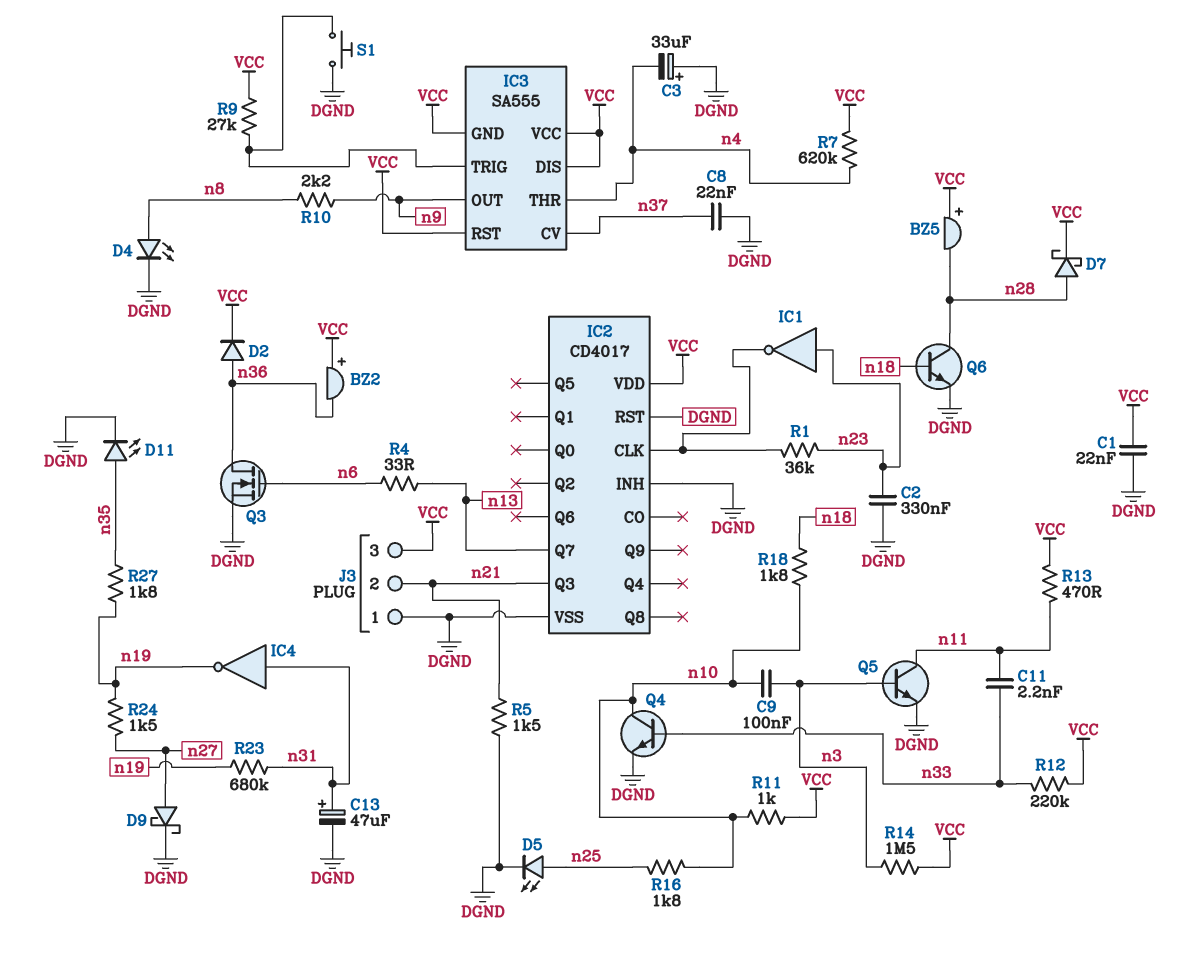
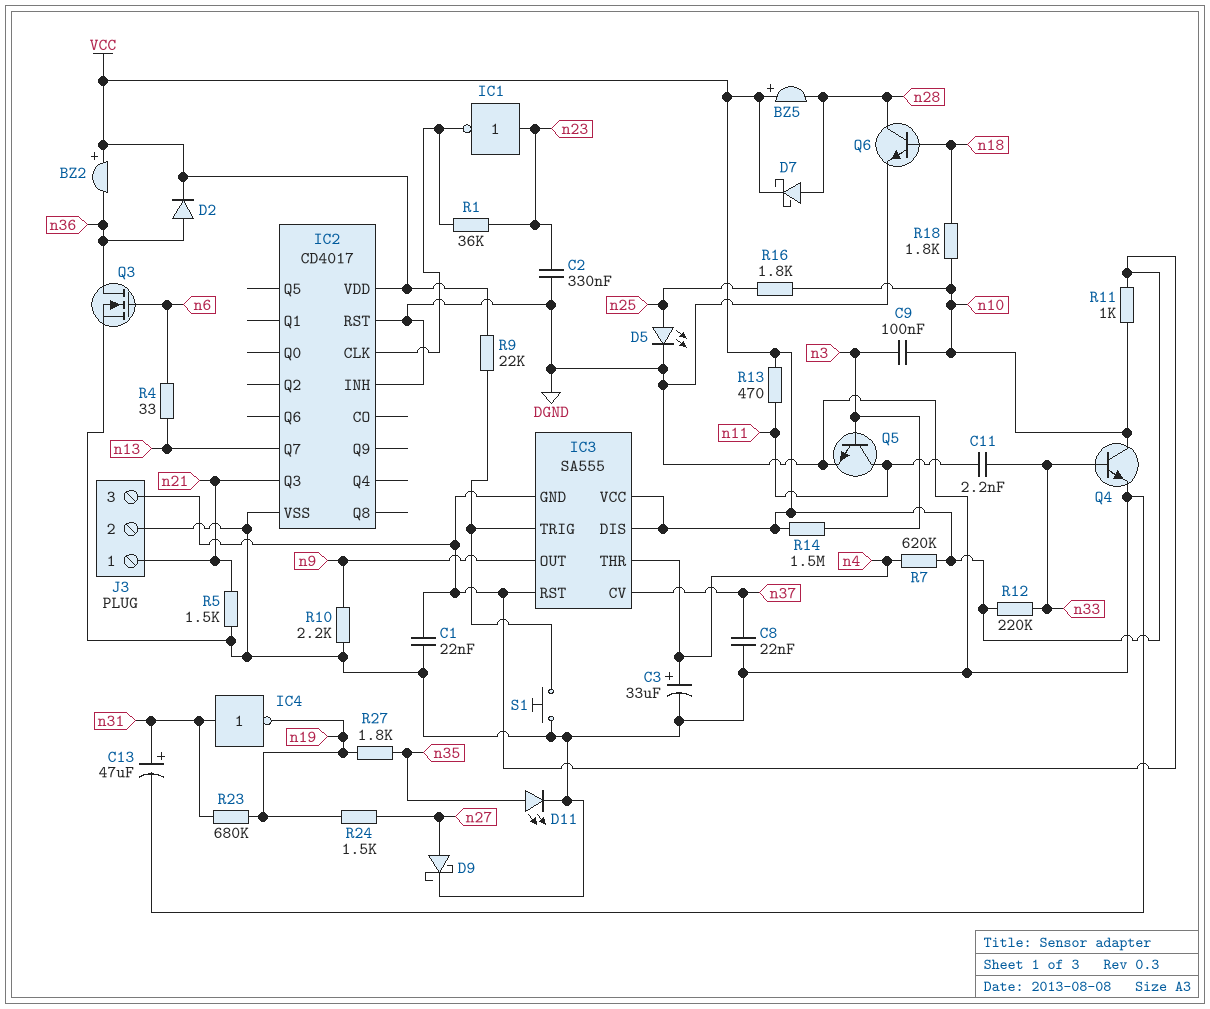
C3: 33uF (plus DGND, minus n4) -> 33uF (plus n4, minus DGND)
D4: LED (A n8, K DGND) -> none
J3 pin 1: DGND -> n21
J3 pin 2: n21 -> DGND
R9: 27k (IC3/TRIG, VCC) -> 22k (IC3/TRIG, VCC)
R10: 2.2k (n8, n9) -> 2.2k (DGND, n9)

